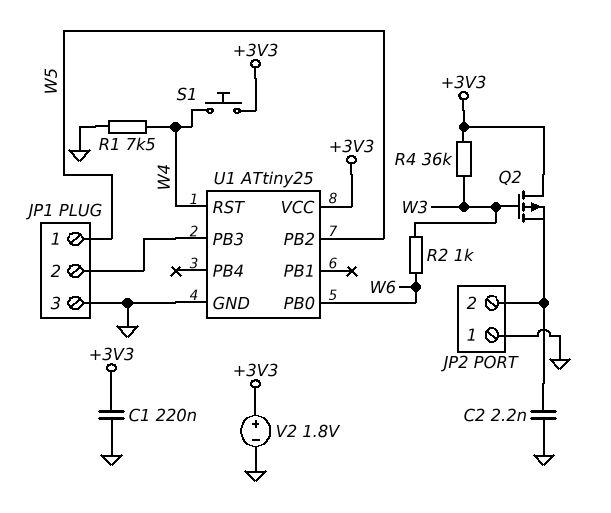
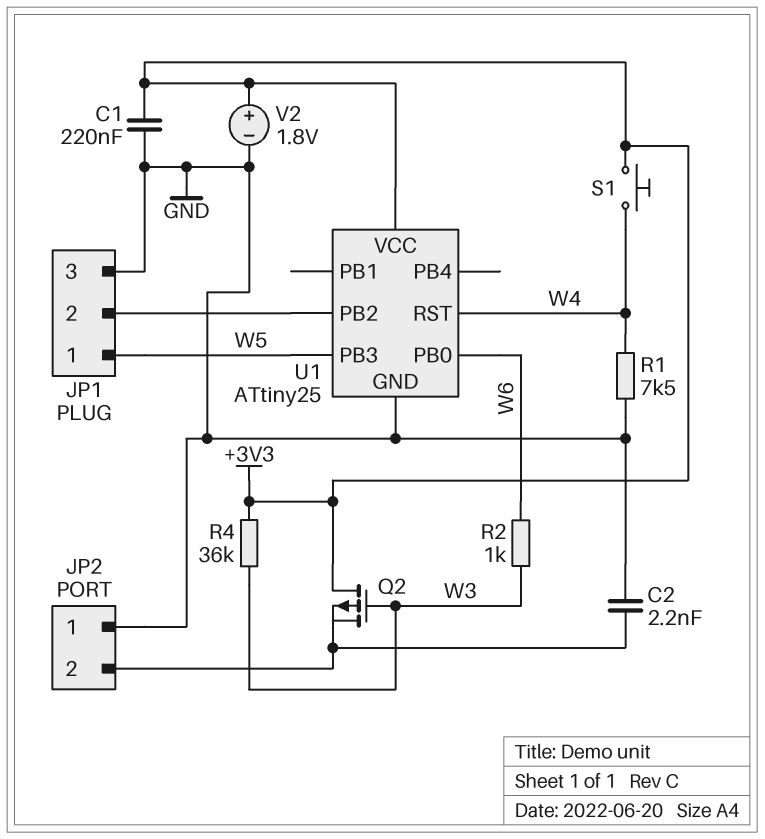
U1 pin PB2: W5 -> JP1/2
U1 pin PB3: JP1/2 -> W5

